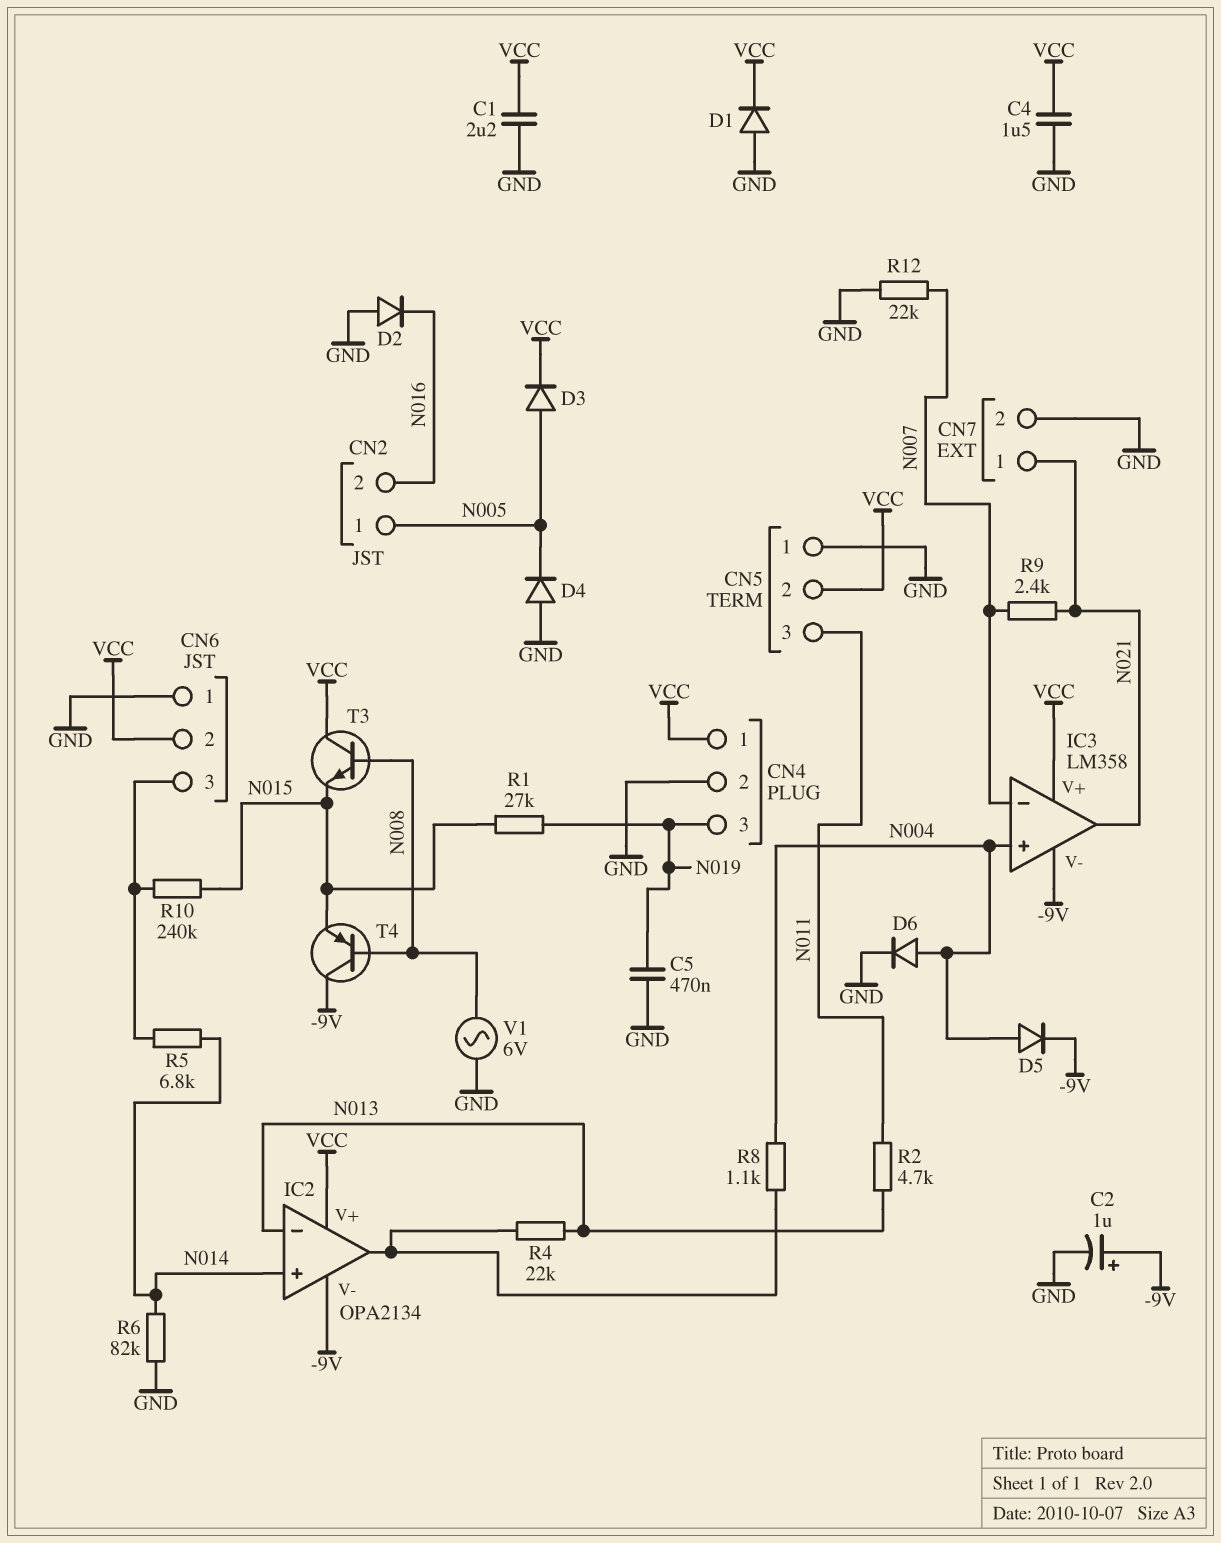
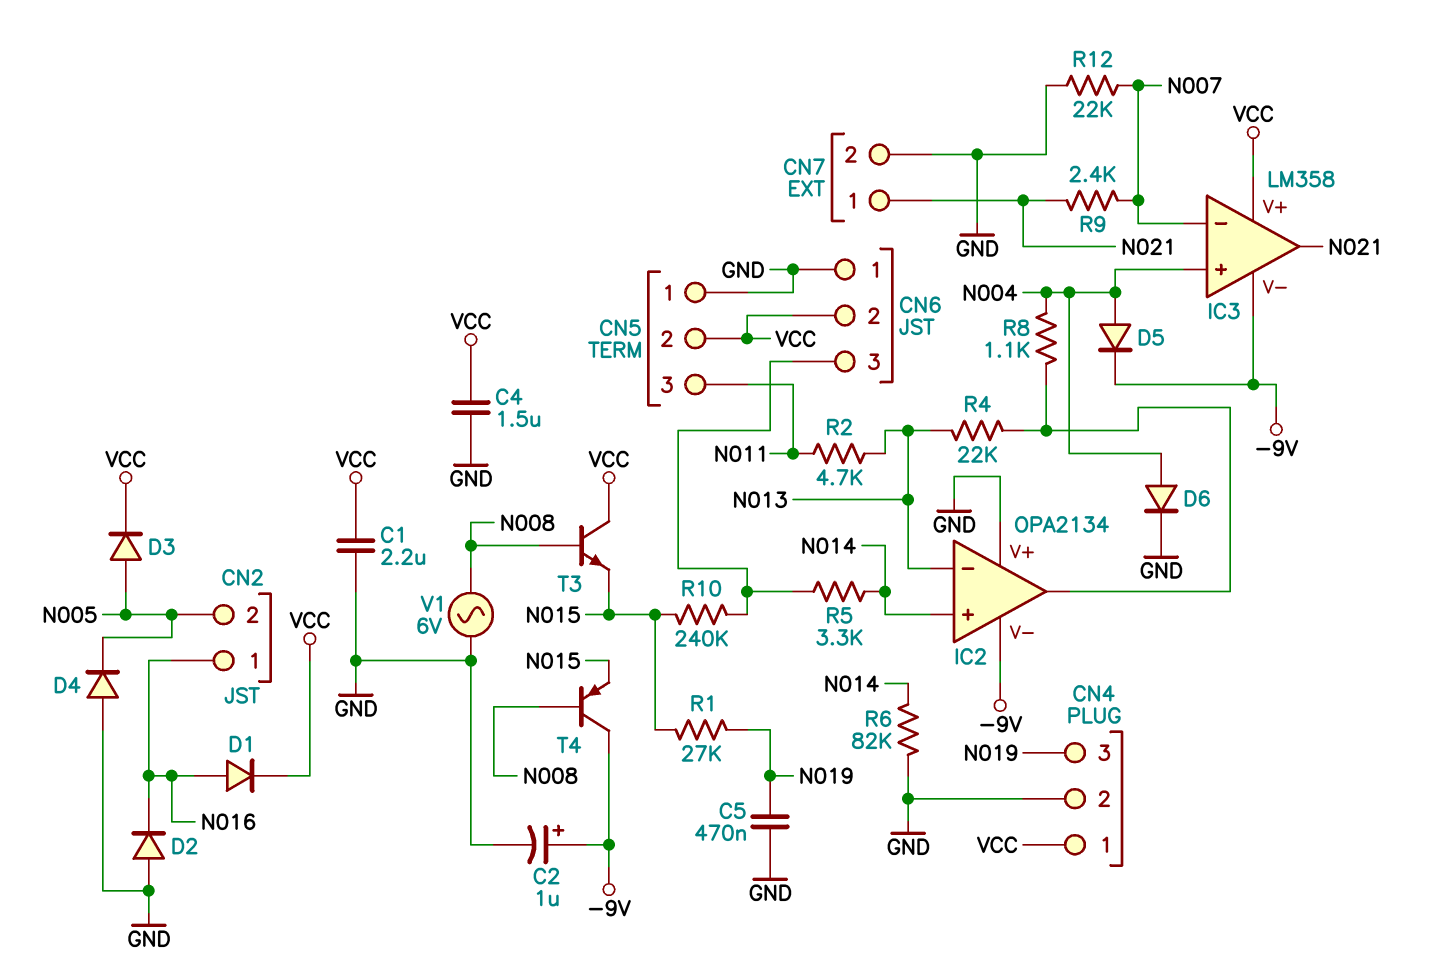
CN2 pin 1: N005 -> N016
CN2 pin 2: N016 -> N005
D1: diode (A GND, K VCC) -> diode (A N016, K VCC)
IC2 pin V+: VCC -> GND
R5: 6.8k (CN6/3, N014) -> 3.3k (CN6/3, N014)

